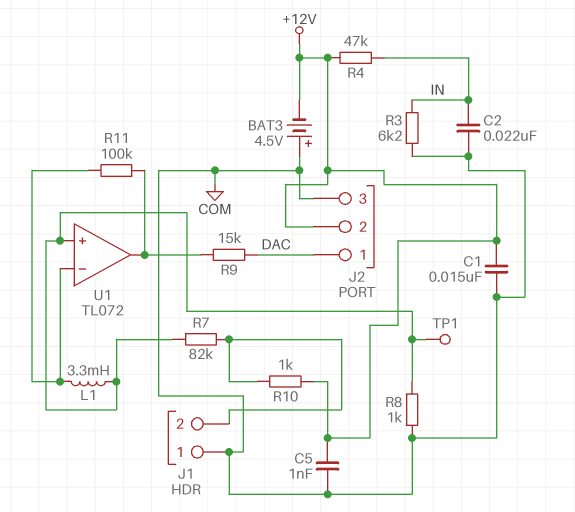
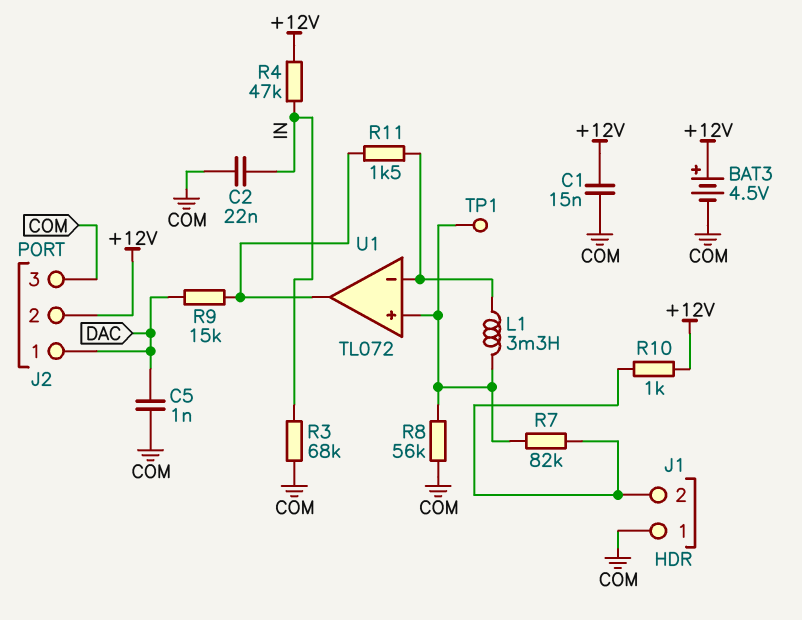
BAT3: 4.5V (plus COM, minus +12V) -> 4.5V (plus +12V, minus COM)
C5: 1nF (+12V, COM) -> 1nF (COM, DAC)
R3: 6.2k (COM, IN) -> 68k (COM, IN)
R8: 1k (COM, U1/in+) -> 56k (COM, U1/in+)
R11: 100k (U1/in-, U1/out) -> 1.5k (U1/in-, U1/out)

